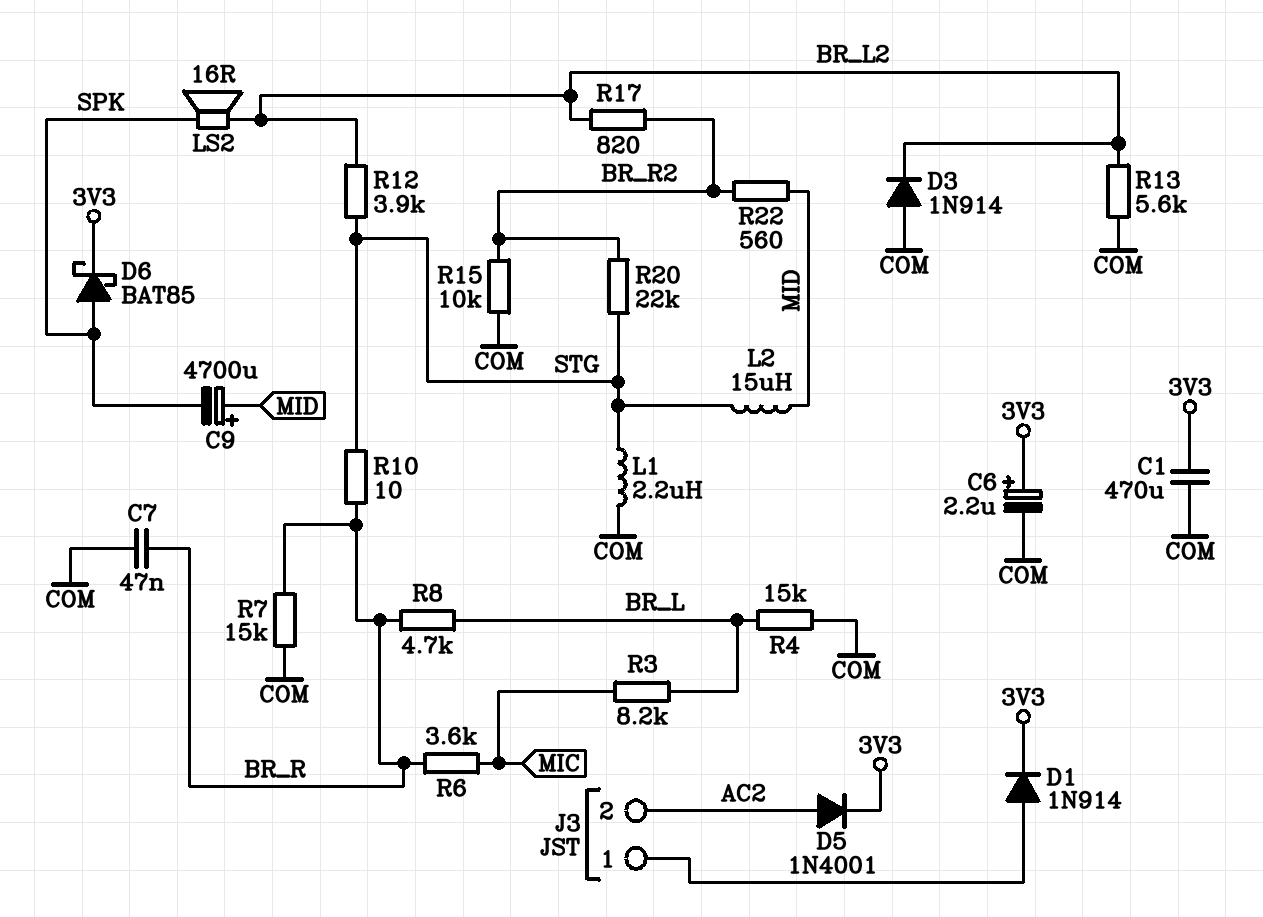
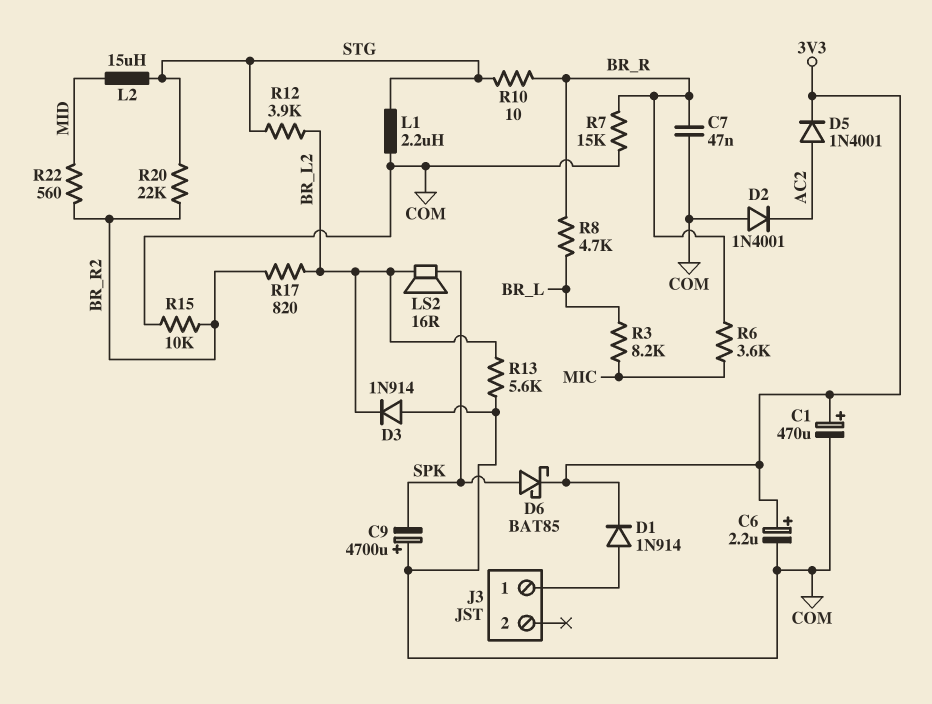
C1: 470uF (3V3, COM) -> 470uF (plus 3V3, minus COM)
C9: 4700uF (plus MID, minus SPK) -> 4700uF (plus COM, minus SPK)
D2: none -> diode 1N4001 (A COM, K AC2)
J3 pin 2: AC2 -> none
R4: 15k (BR_L, COM) -> none

